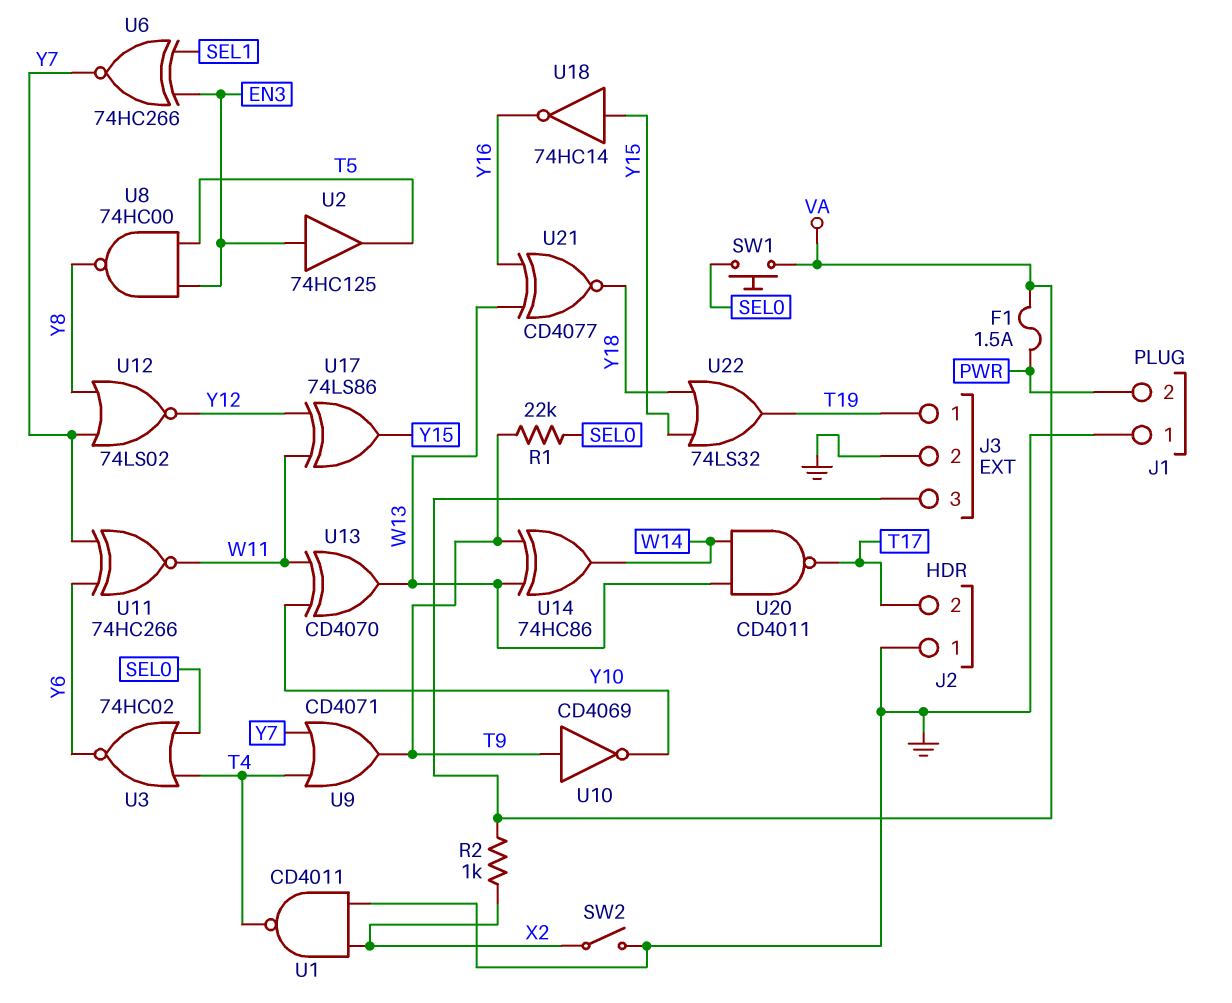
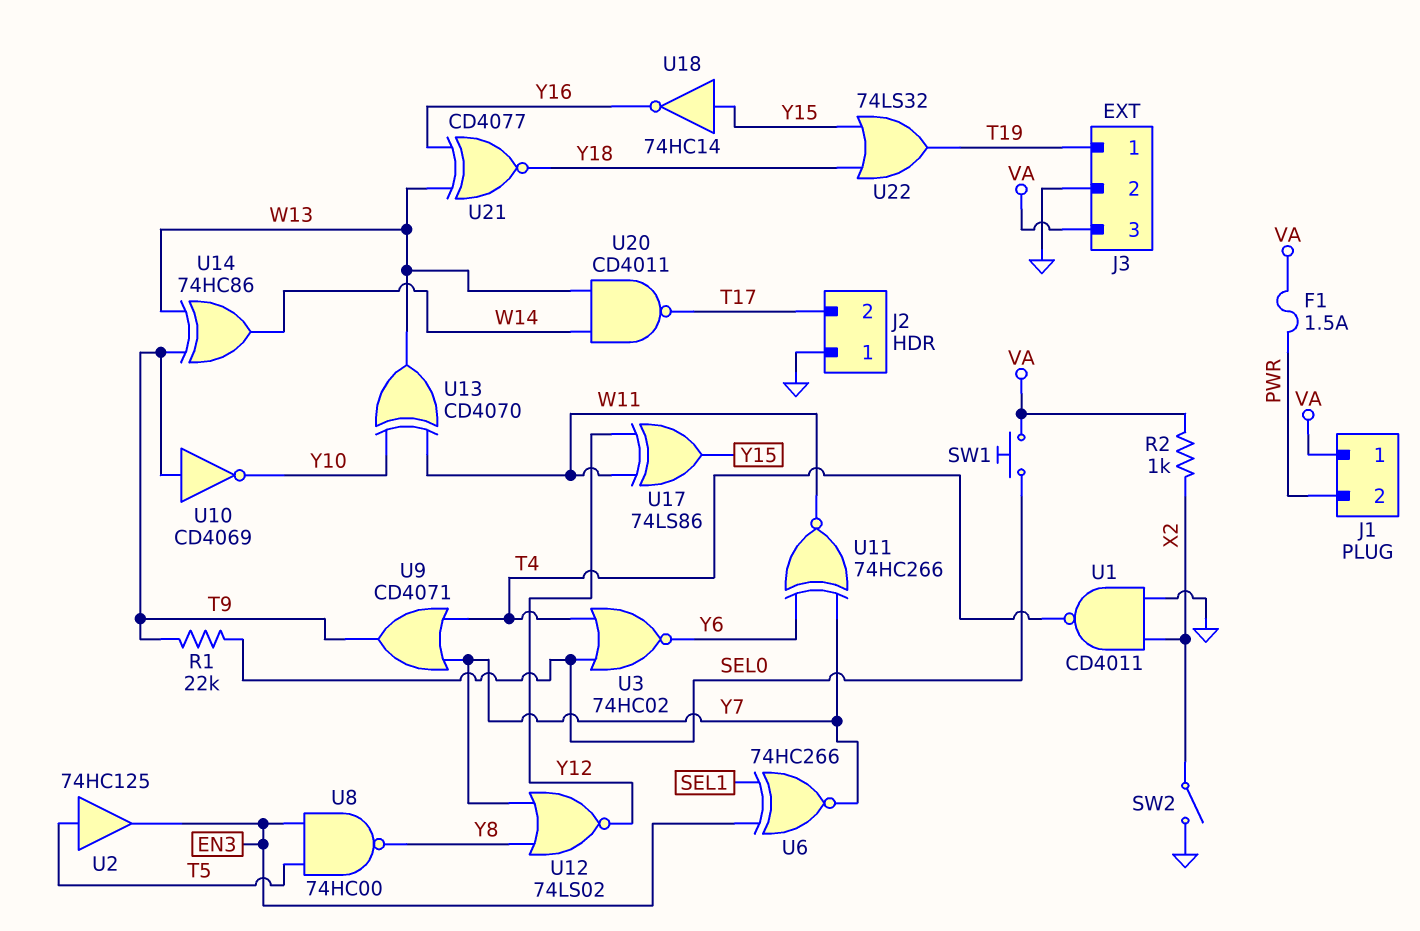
J1 pin 1: GND -> VA
U2: buffer 74HC125 (in EN3, out T5) -> buffer 74HC125 (in T5, out EN3)

